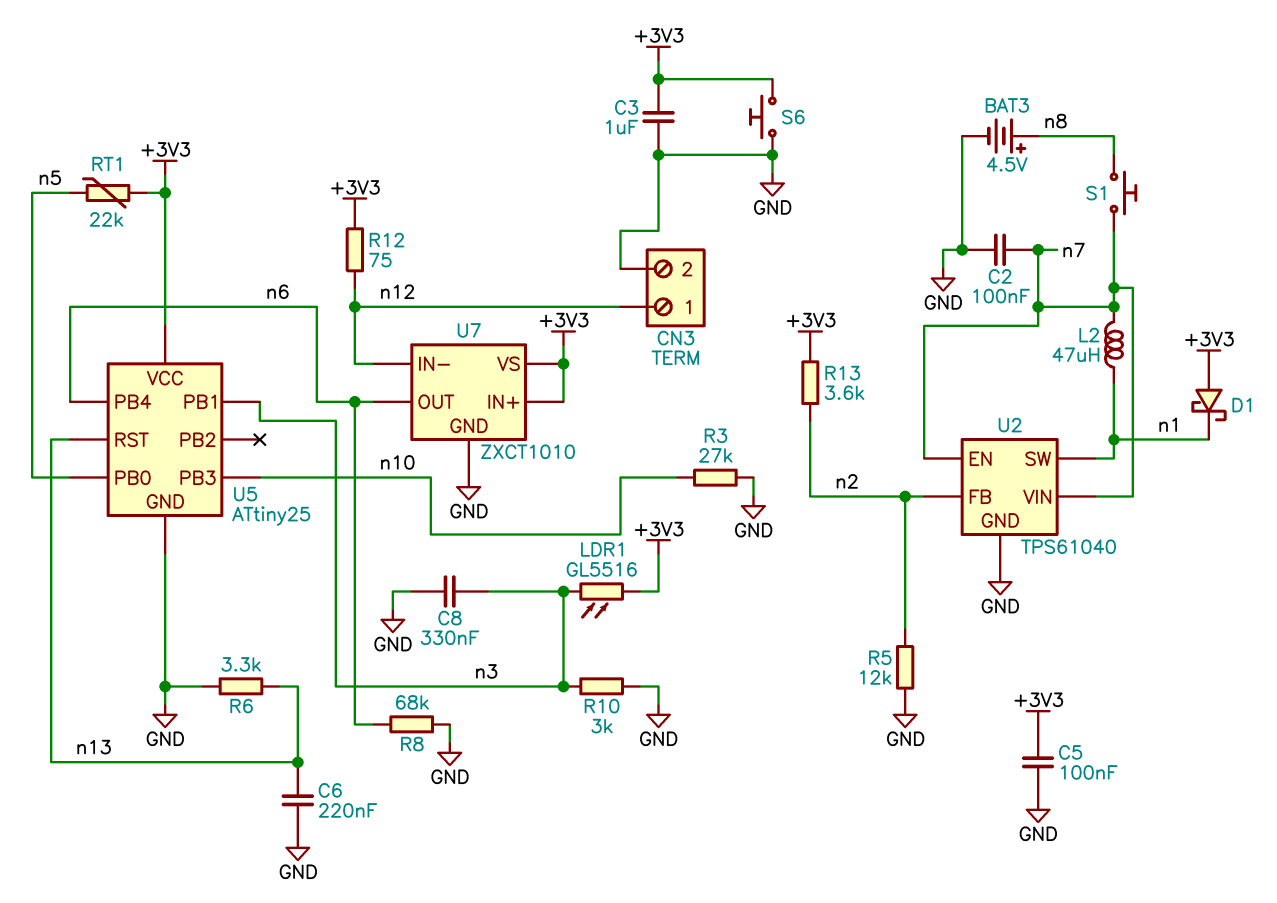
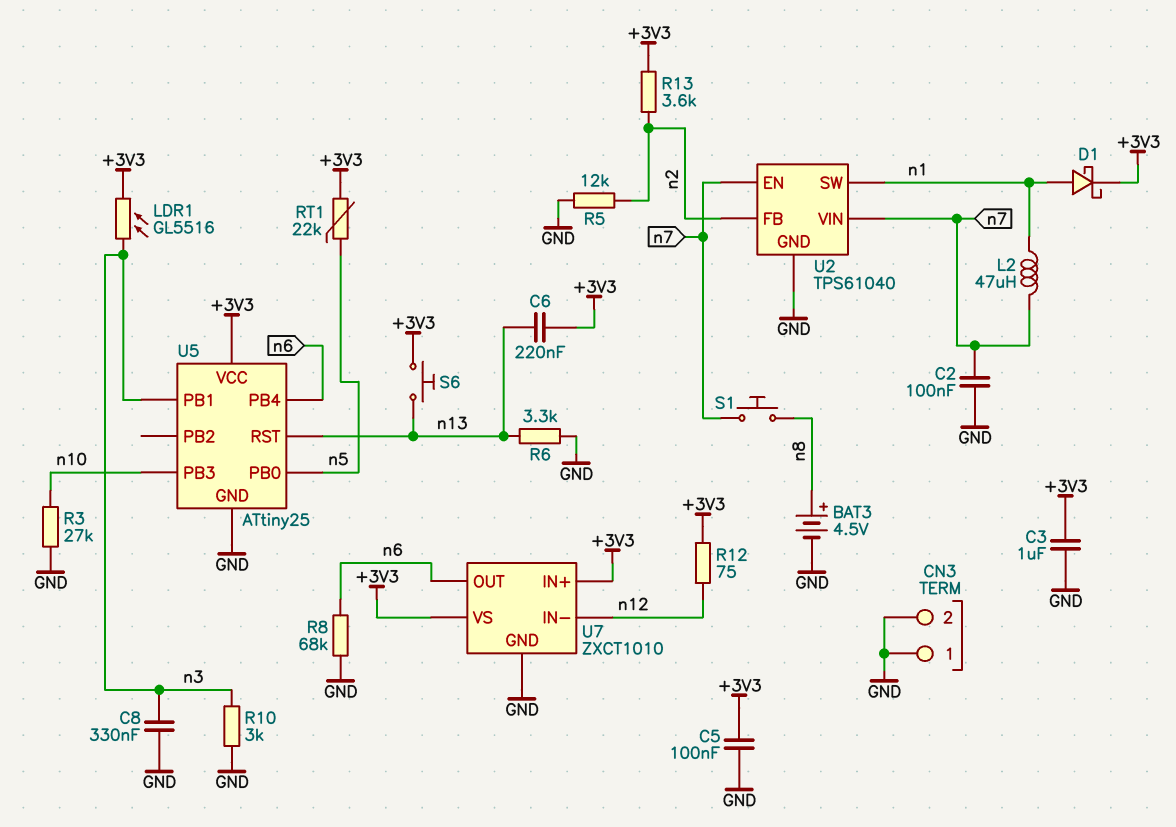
C6: 220nF (GND, n13) -> 220nF (+3V3, n13)
CN3 pin 1: n12 -> GND
D1: schottky (A +3V3, K n1) -> schottky (A n1, K +3V3)
S6: button (+3V3, GND) -> button (+3V3, n13)

